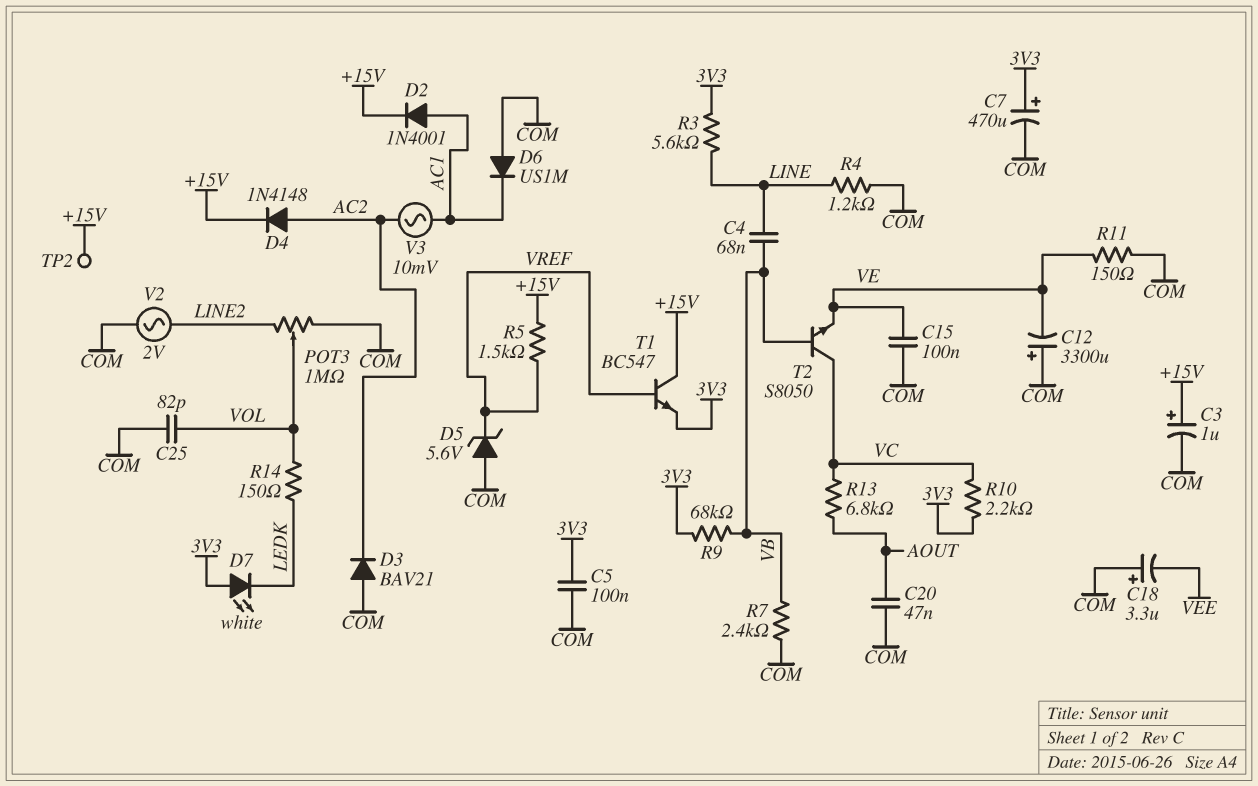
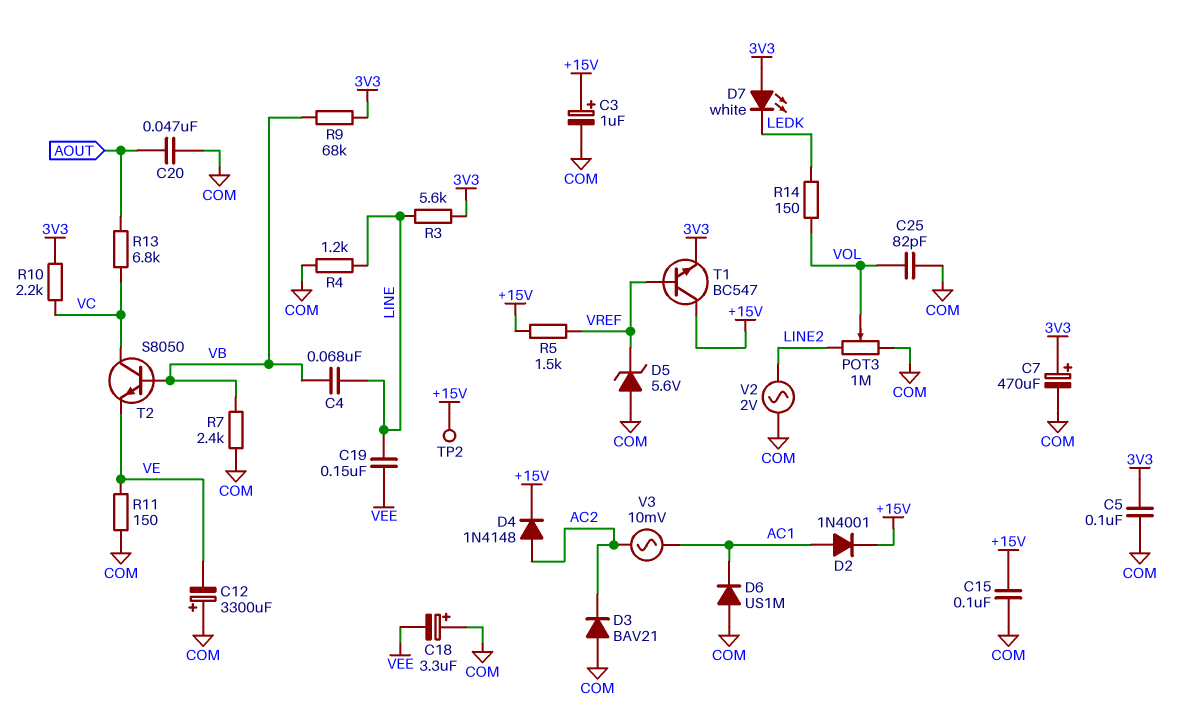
C15: 100nF (COM, VE) -> 100nF (+15V, COM)
C19: none -> 150nF (LINE, VEE)

